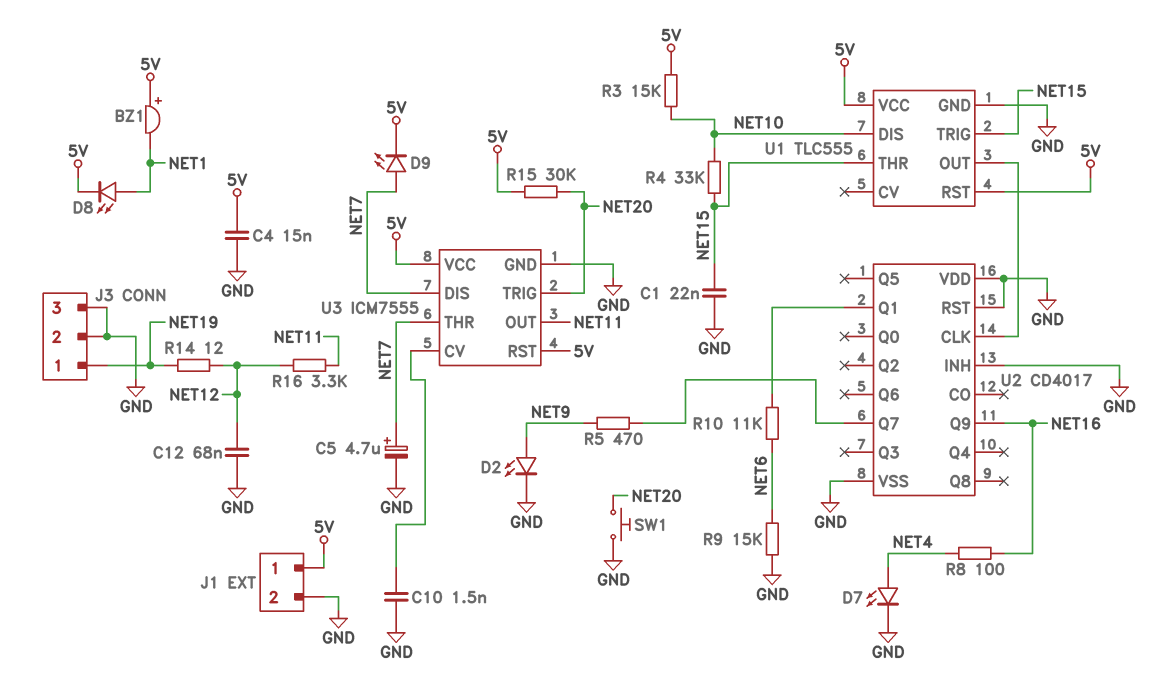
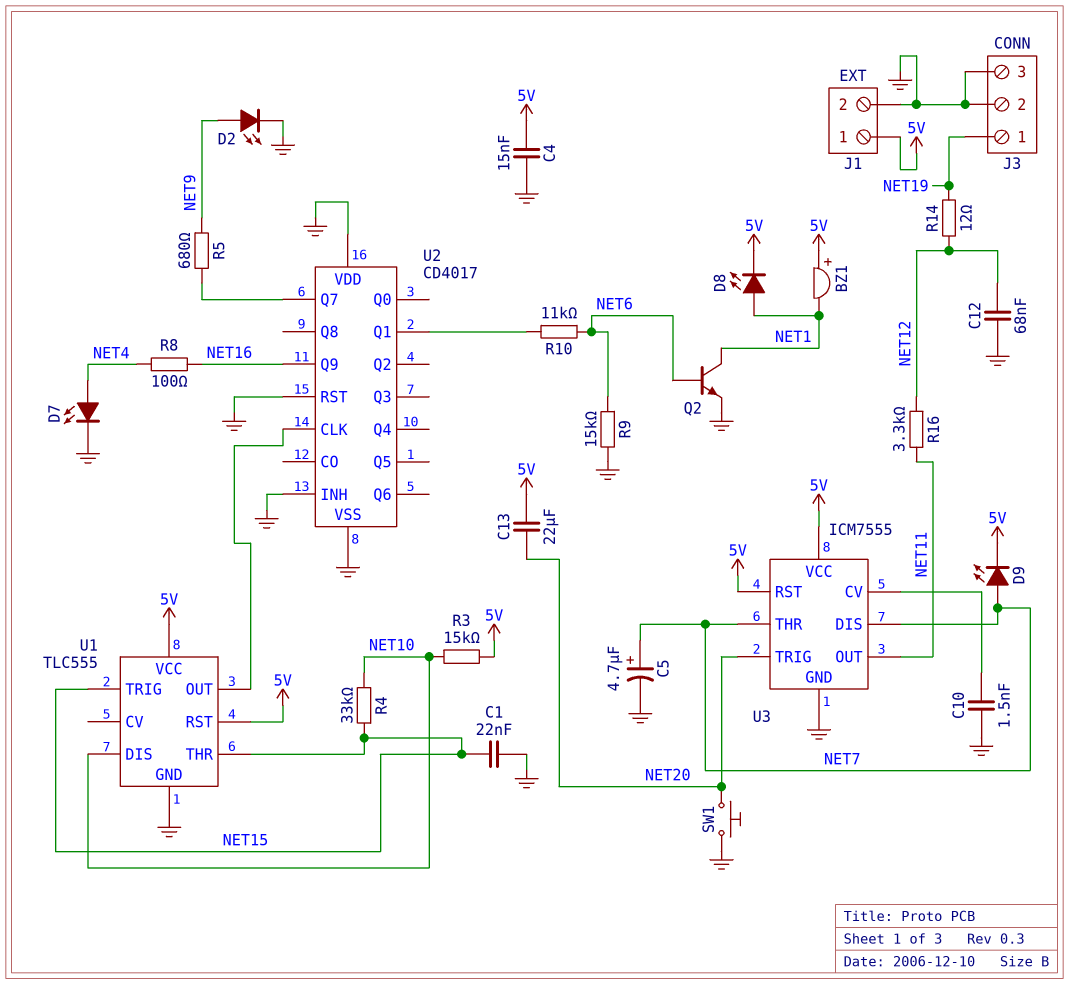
C13: none -> 22uF (5V, NET20)
Q2: none -> NPN (B NET6, C NET1, E GND)
R5: 470 (NET9, U2/Q7) -> 680 (NET9, U2/Q7)
R15: 30k (5V, NET20) -> none

